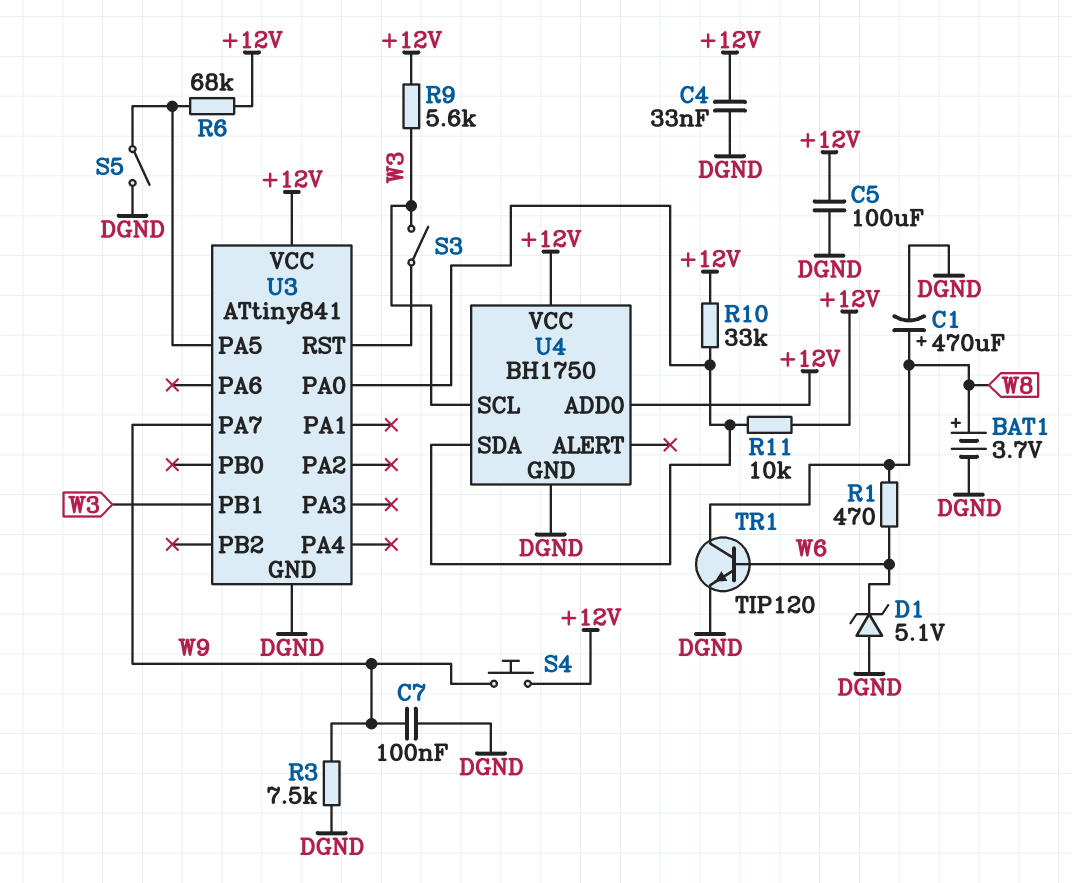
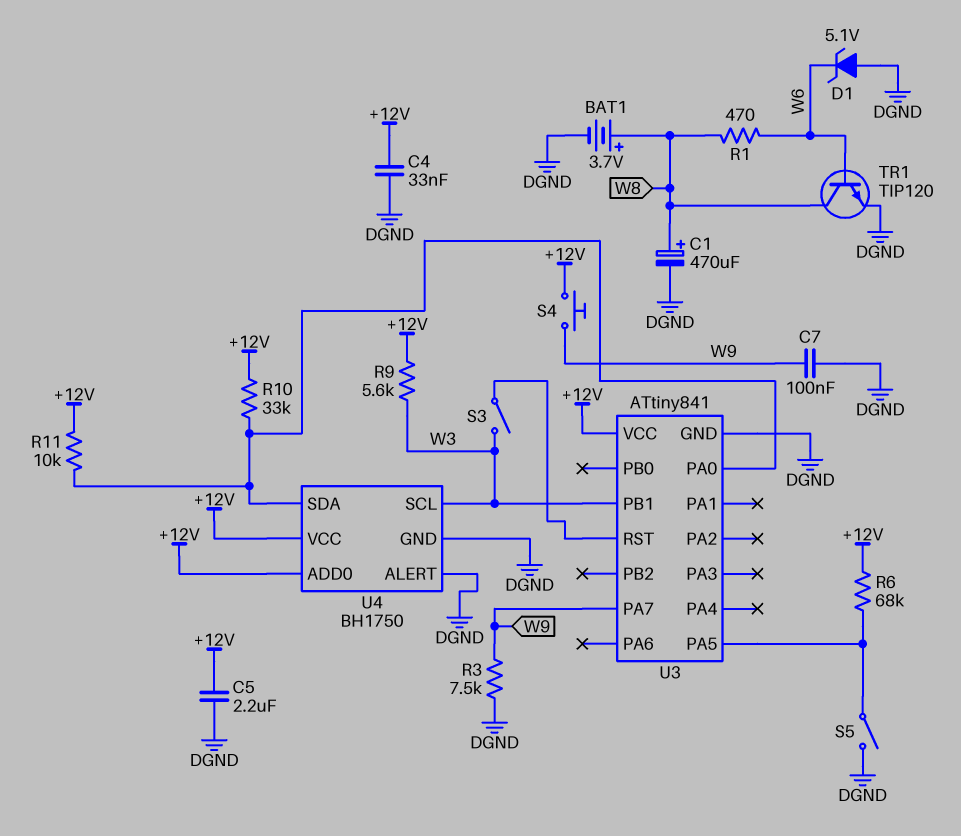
C5: 100uF (+12V, DGND) -> 2.2uF (+12V, DGND)
U4 pin ALERT: none -> DGND

